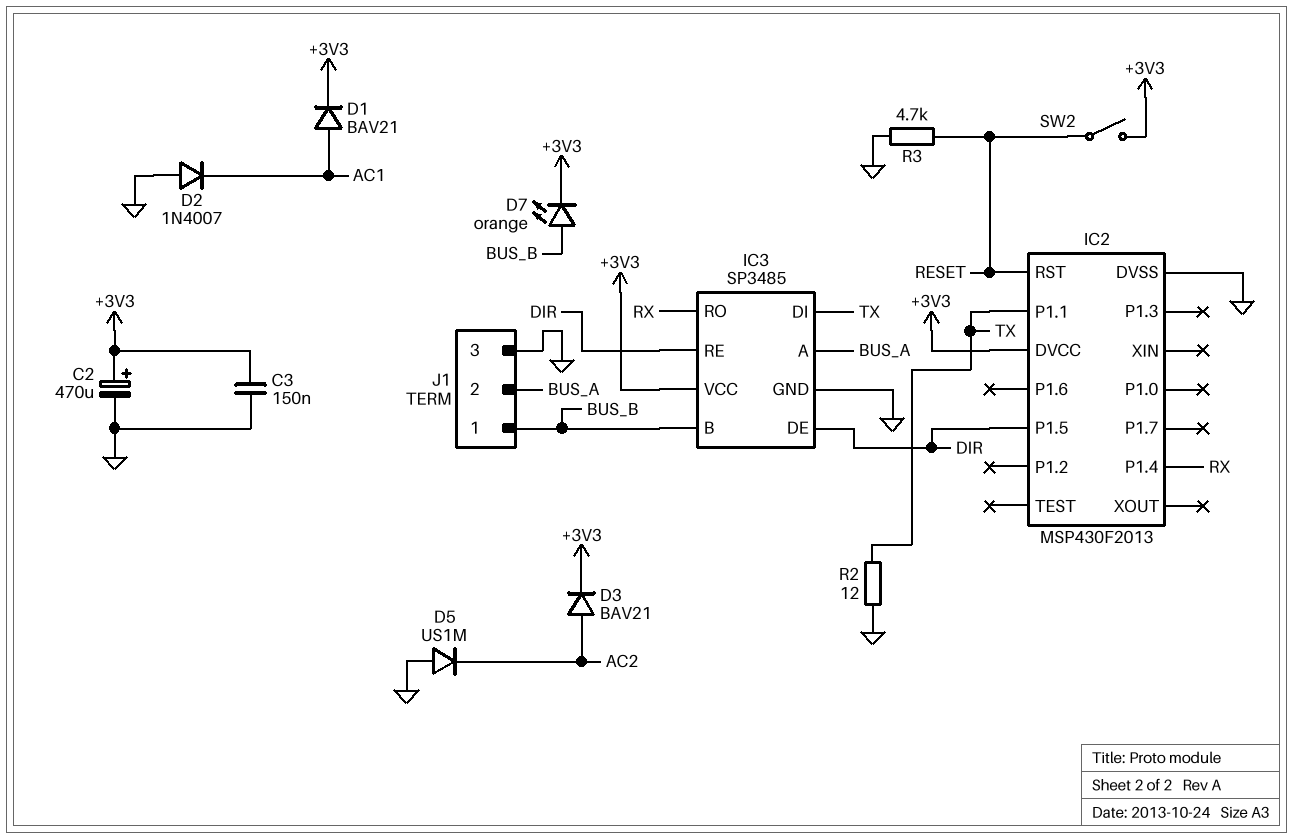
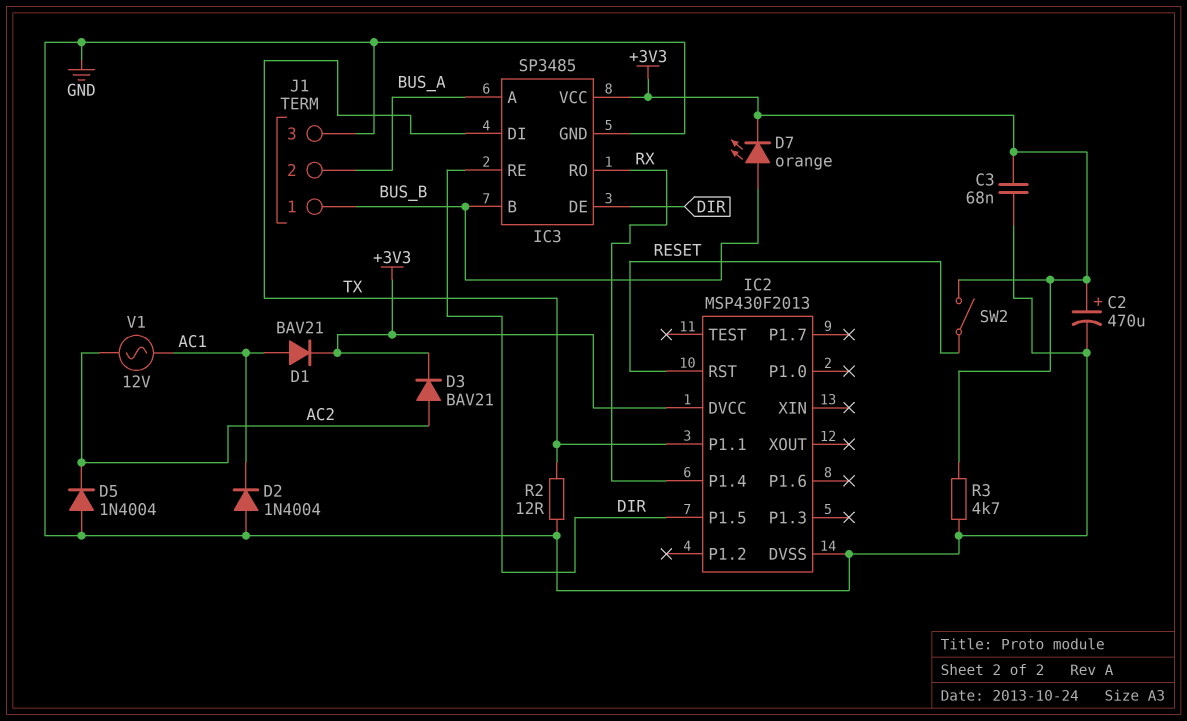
C3: 150nF (+3V3, GND) -> 68nF (+3V3, GND)
D2: diode 1N4007 (A GND, K AC1) -> diode 1N4004 (A GND, K AC1)
D5: diode US1M (A GND, K AC2) -> diode 1N4004 (A GND, K AC2)
R3: 4.7k (GND, RESET) -> 4.7k (+3V3, GND)
V1: none -> AC 12V (AC1, AC2)

